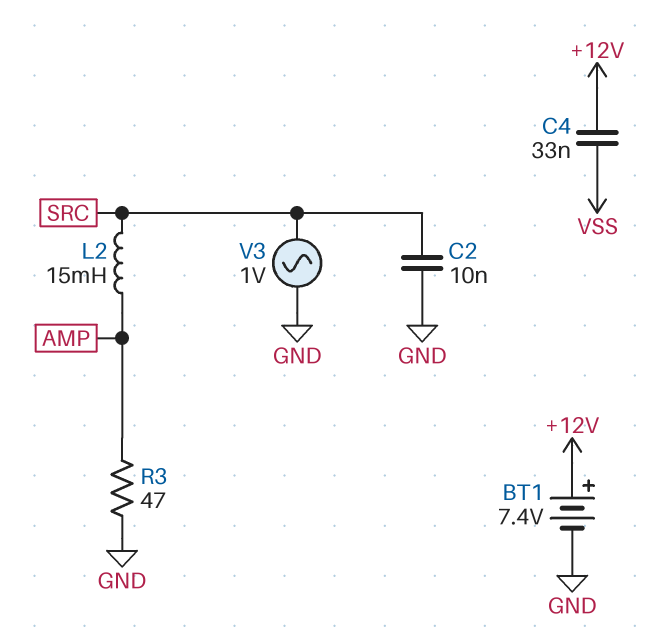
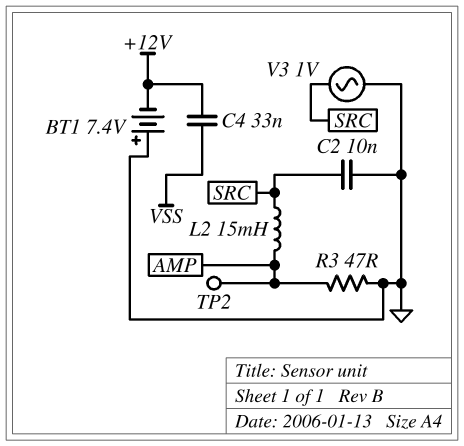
BT1: 7.4V (plus +12V, minus GND) -> 7.4V (plus GND, minus +12V)
TP2: none -> test point (AMP)

